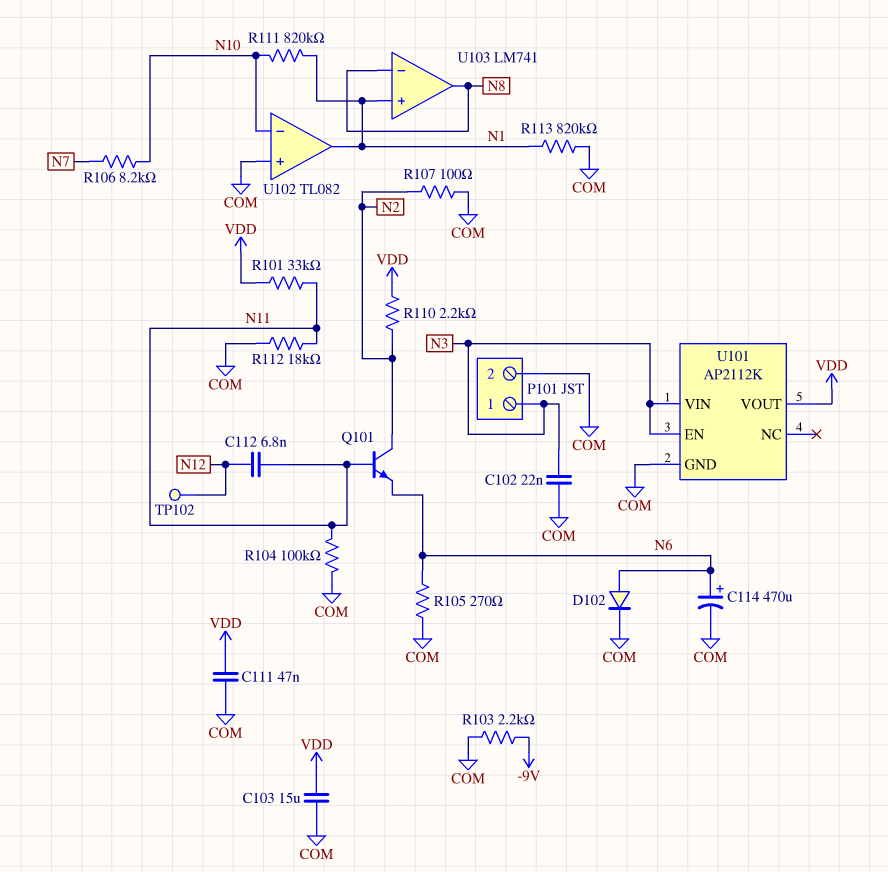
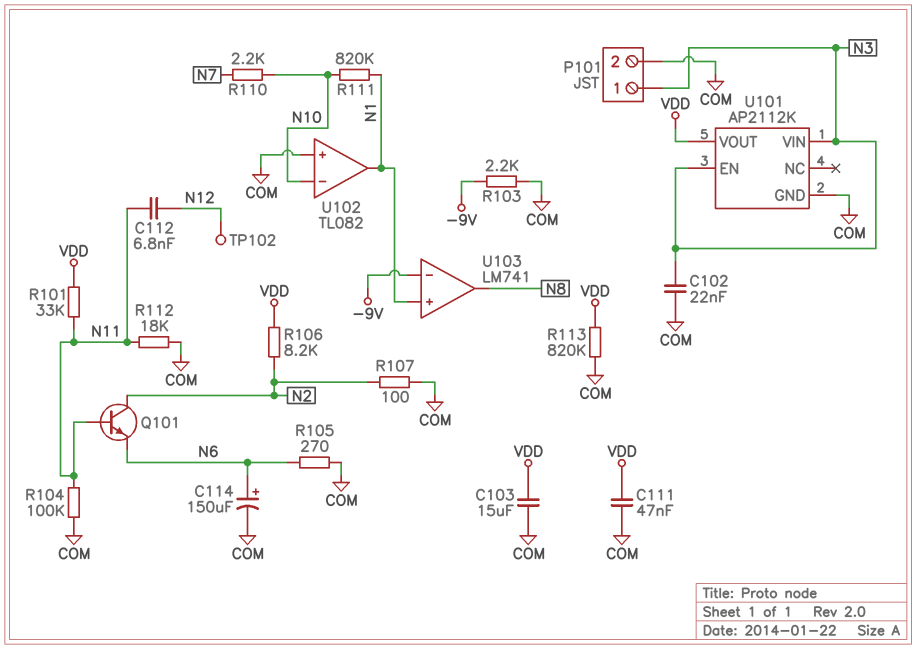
C114: 470uF (plus N6, minus COM) -> 150uF (plus N6, minus COM)
D102: diode (A N6, K COM) -> none
R106: 8.2k (N7, N10) -> 8.2k (N2, VDD)
R110: 2.2k (N2, VDD) -> 2.2k (N7, N10)
R113: 820k (COM, N1) -> 820k (COM, VDD)
U103 pin in-: N8 -> -9V

